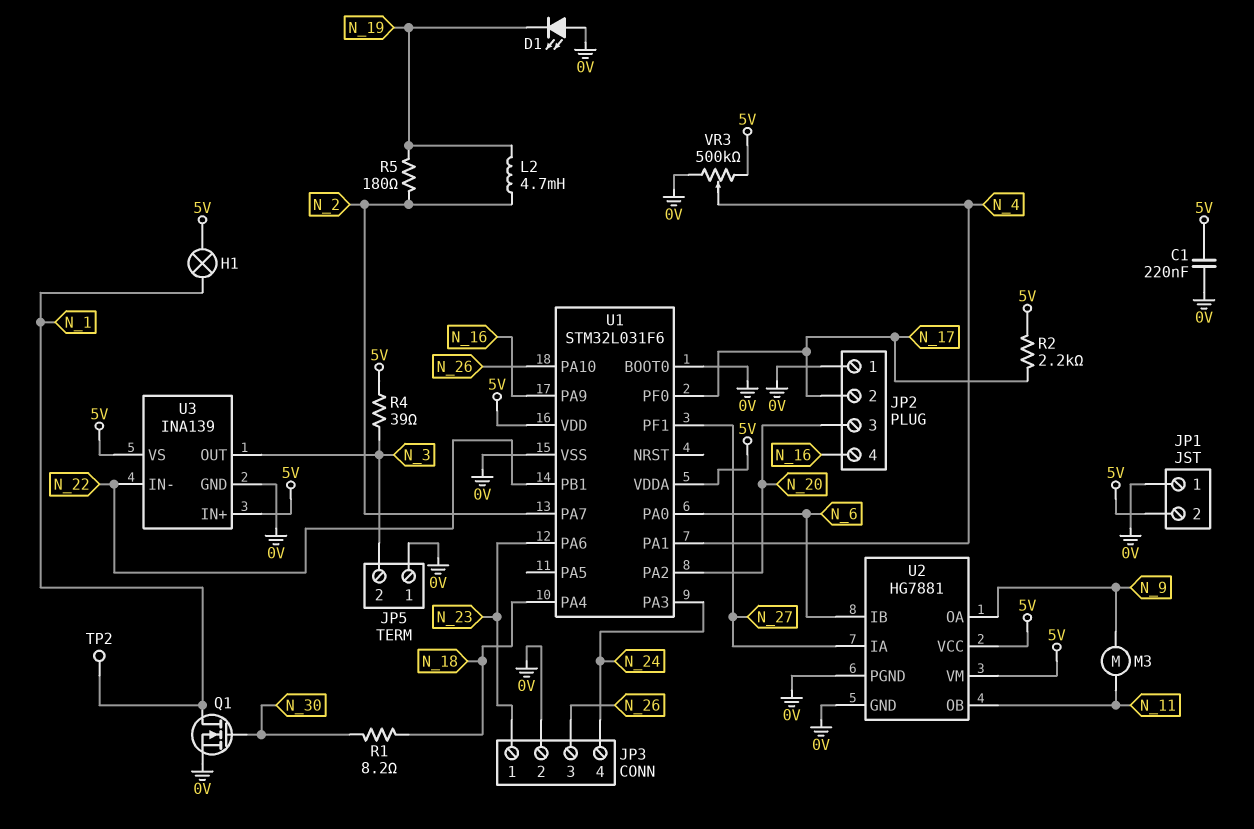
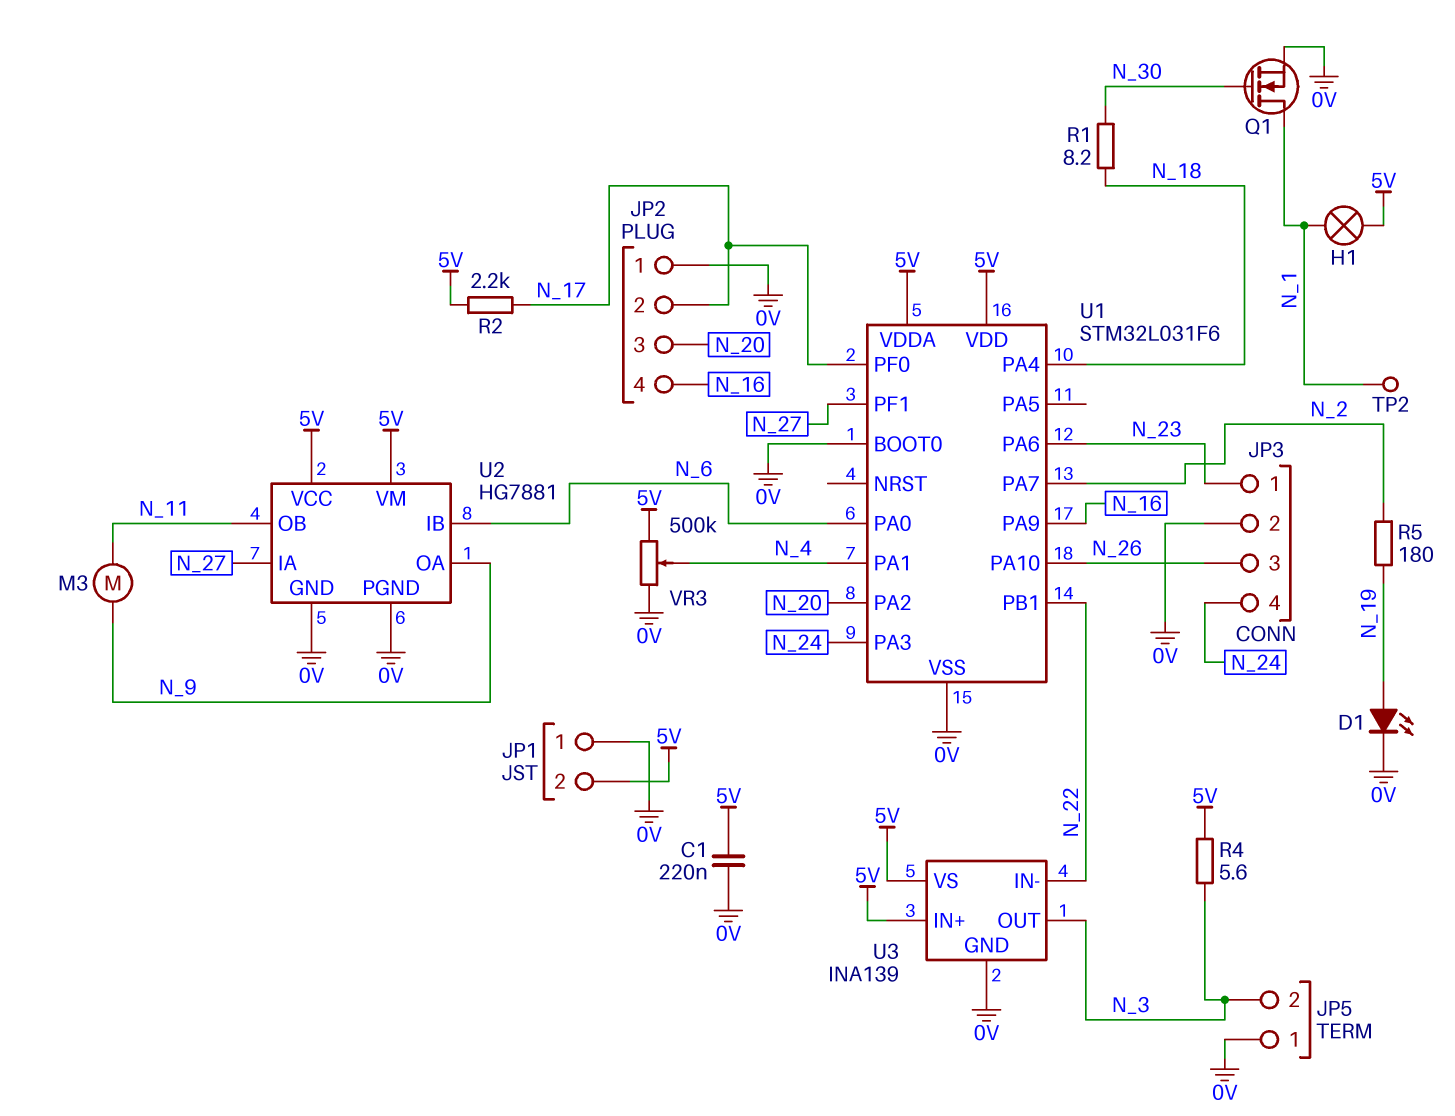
D1: LED (A 0V, K N_19) -> LED (A N_19, K 0V)
L2: 4.7mH (N_2, N_19) -> none
R4: 39 (5V, N_3) -> 5.6 (5V, N_3)

